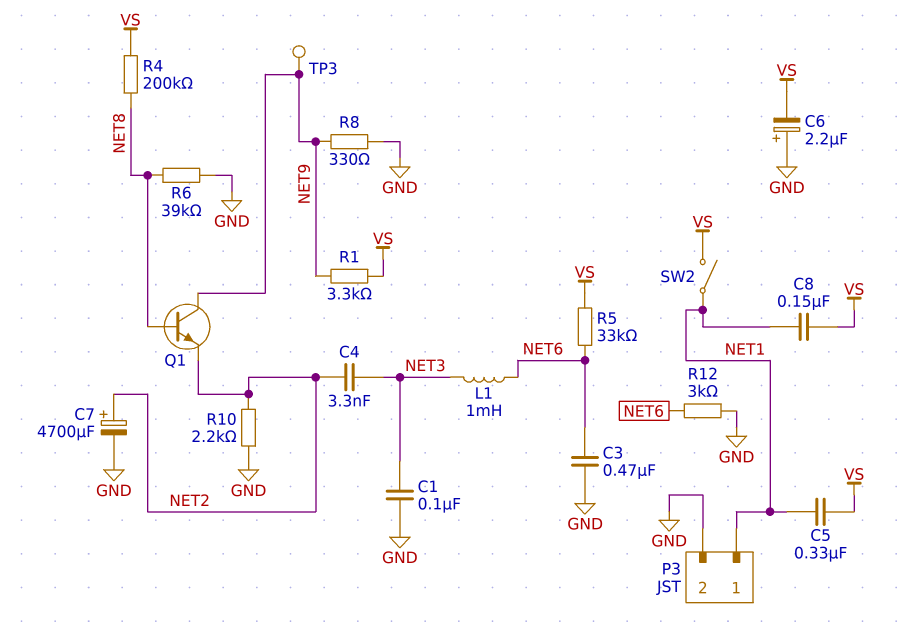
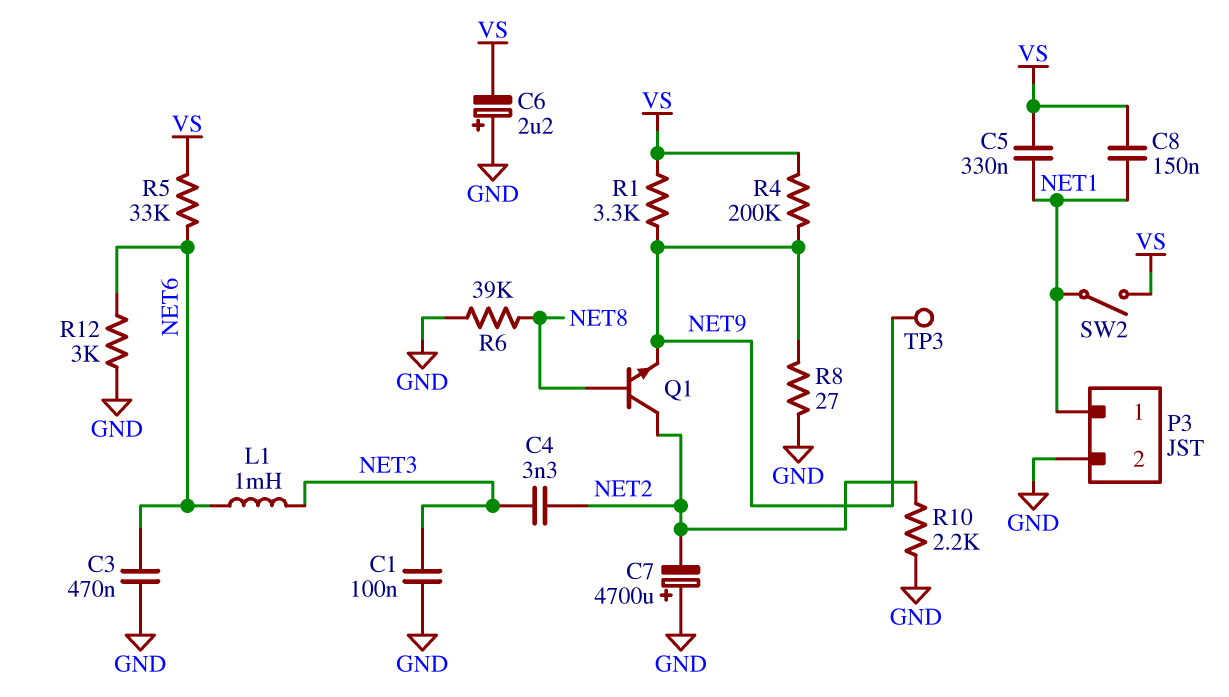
C7: 4700uF (plus NET2, minus GND) -> 4700uF (plus GND, minus NET2)
Q1: NPN (B NET8, C NET9, E NET2) -> NPN (B NET8, C NET2, E NET9)
R4: 200k (NET8, VS) -> 200k (NET9, VS)
R8: 330 (GND, NET9) -> 27 (GND, NET9)

